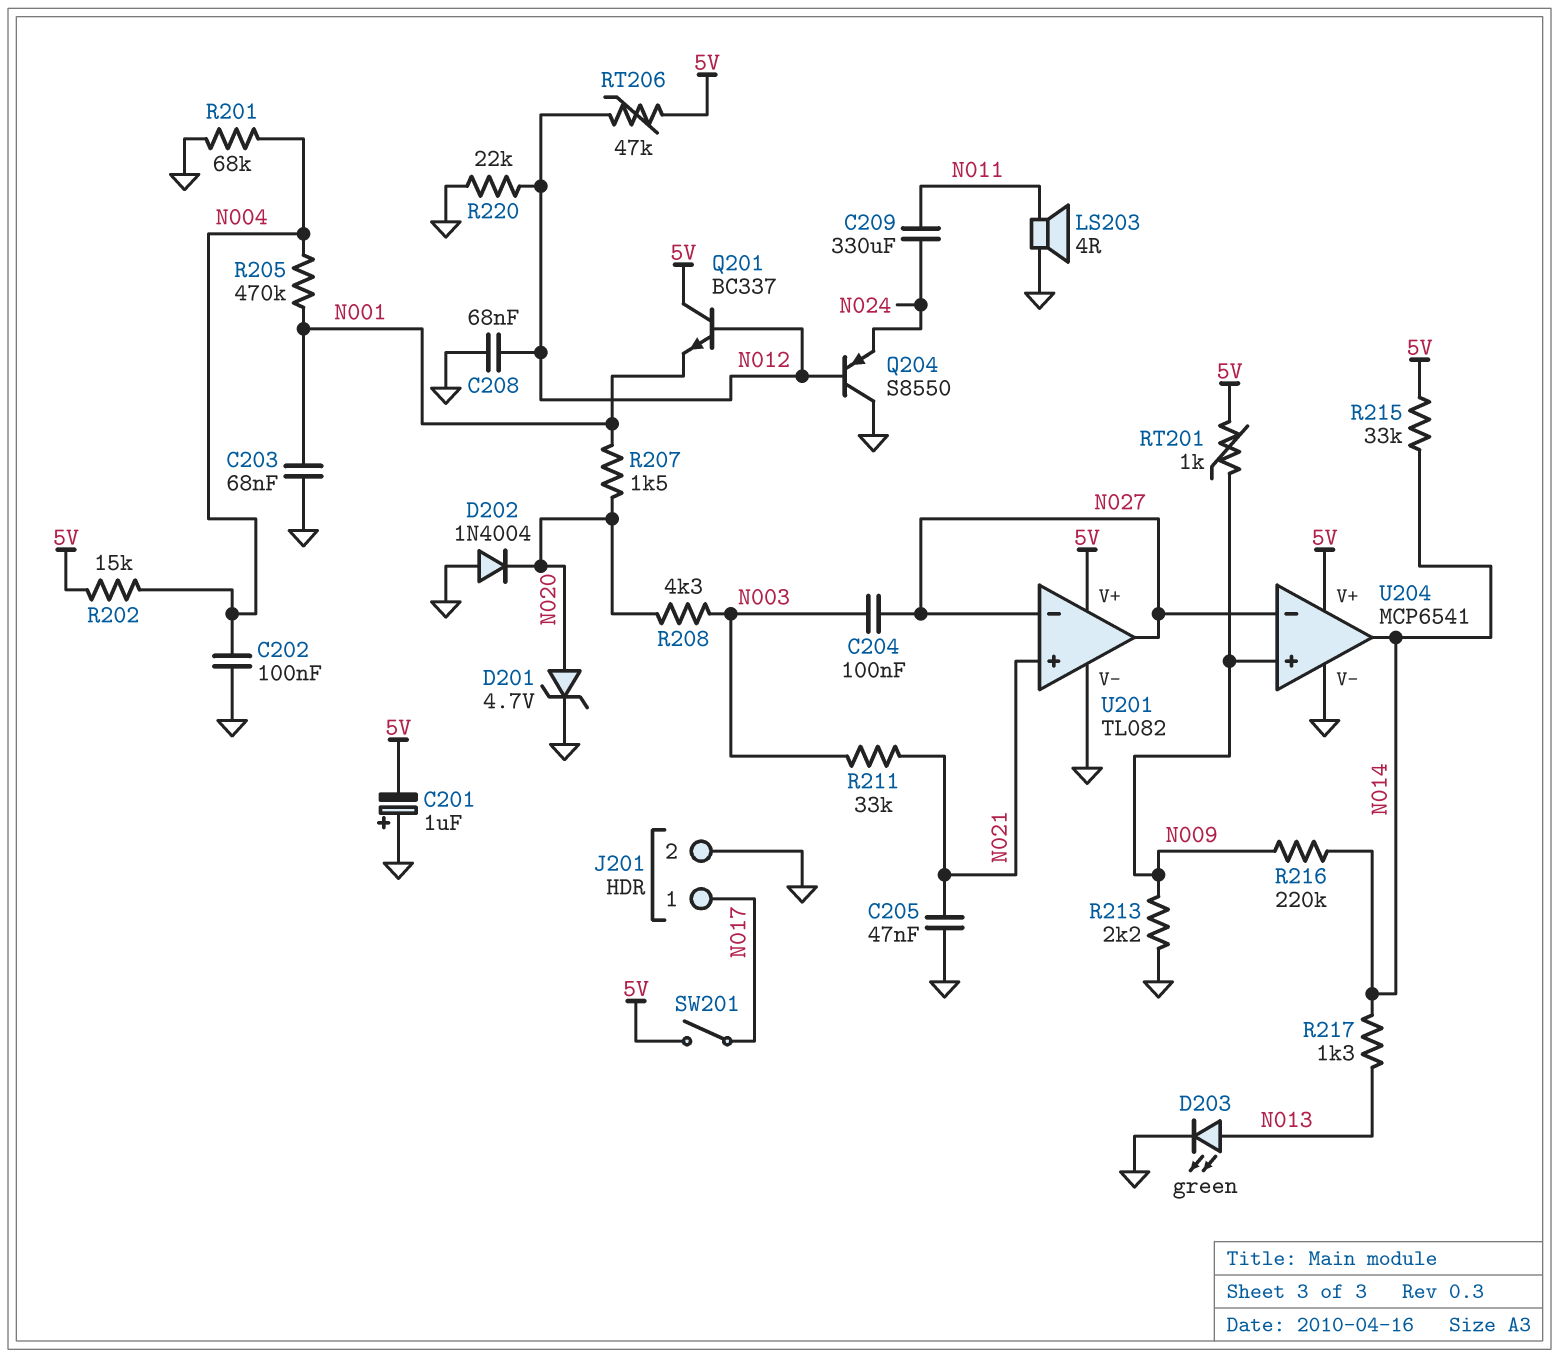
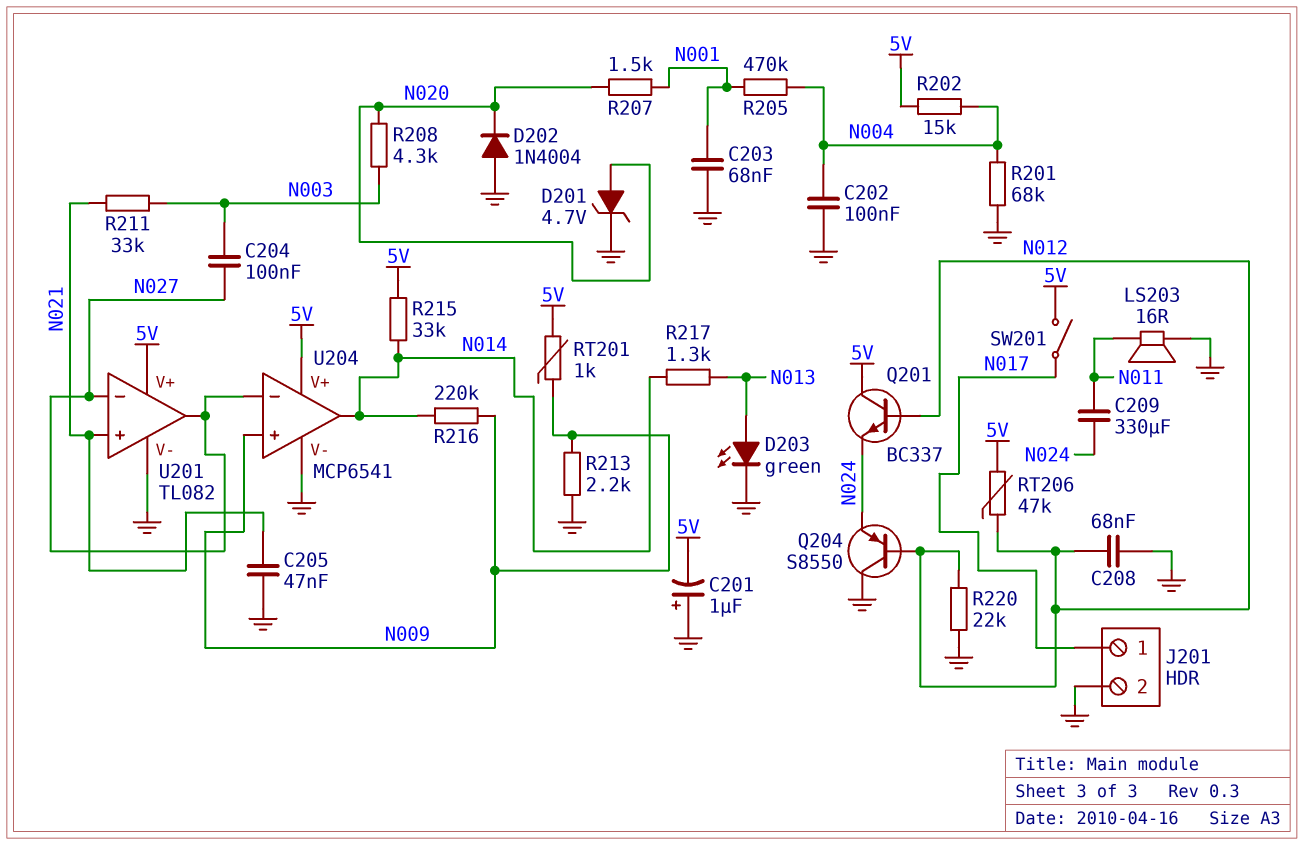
LS203: speaker 4R (GND, N011) -> speaker 16R (GND, N011)
Q201: NPN BC337 (B N012, C 5V, E N001) -> NPN BC337 (B N012, C 5V, E N024)

